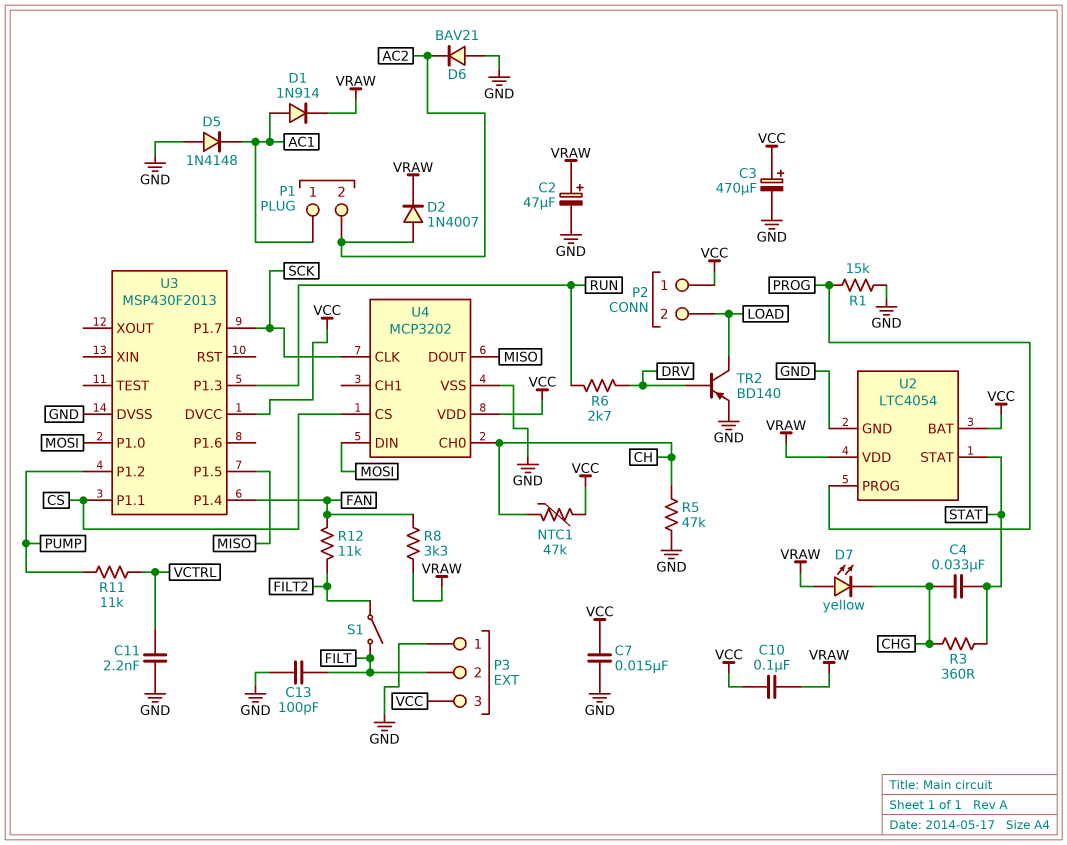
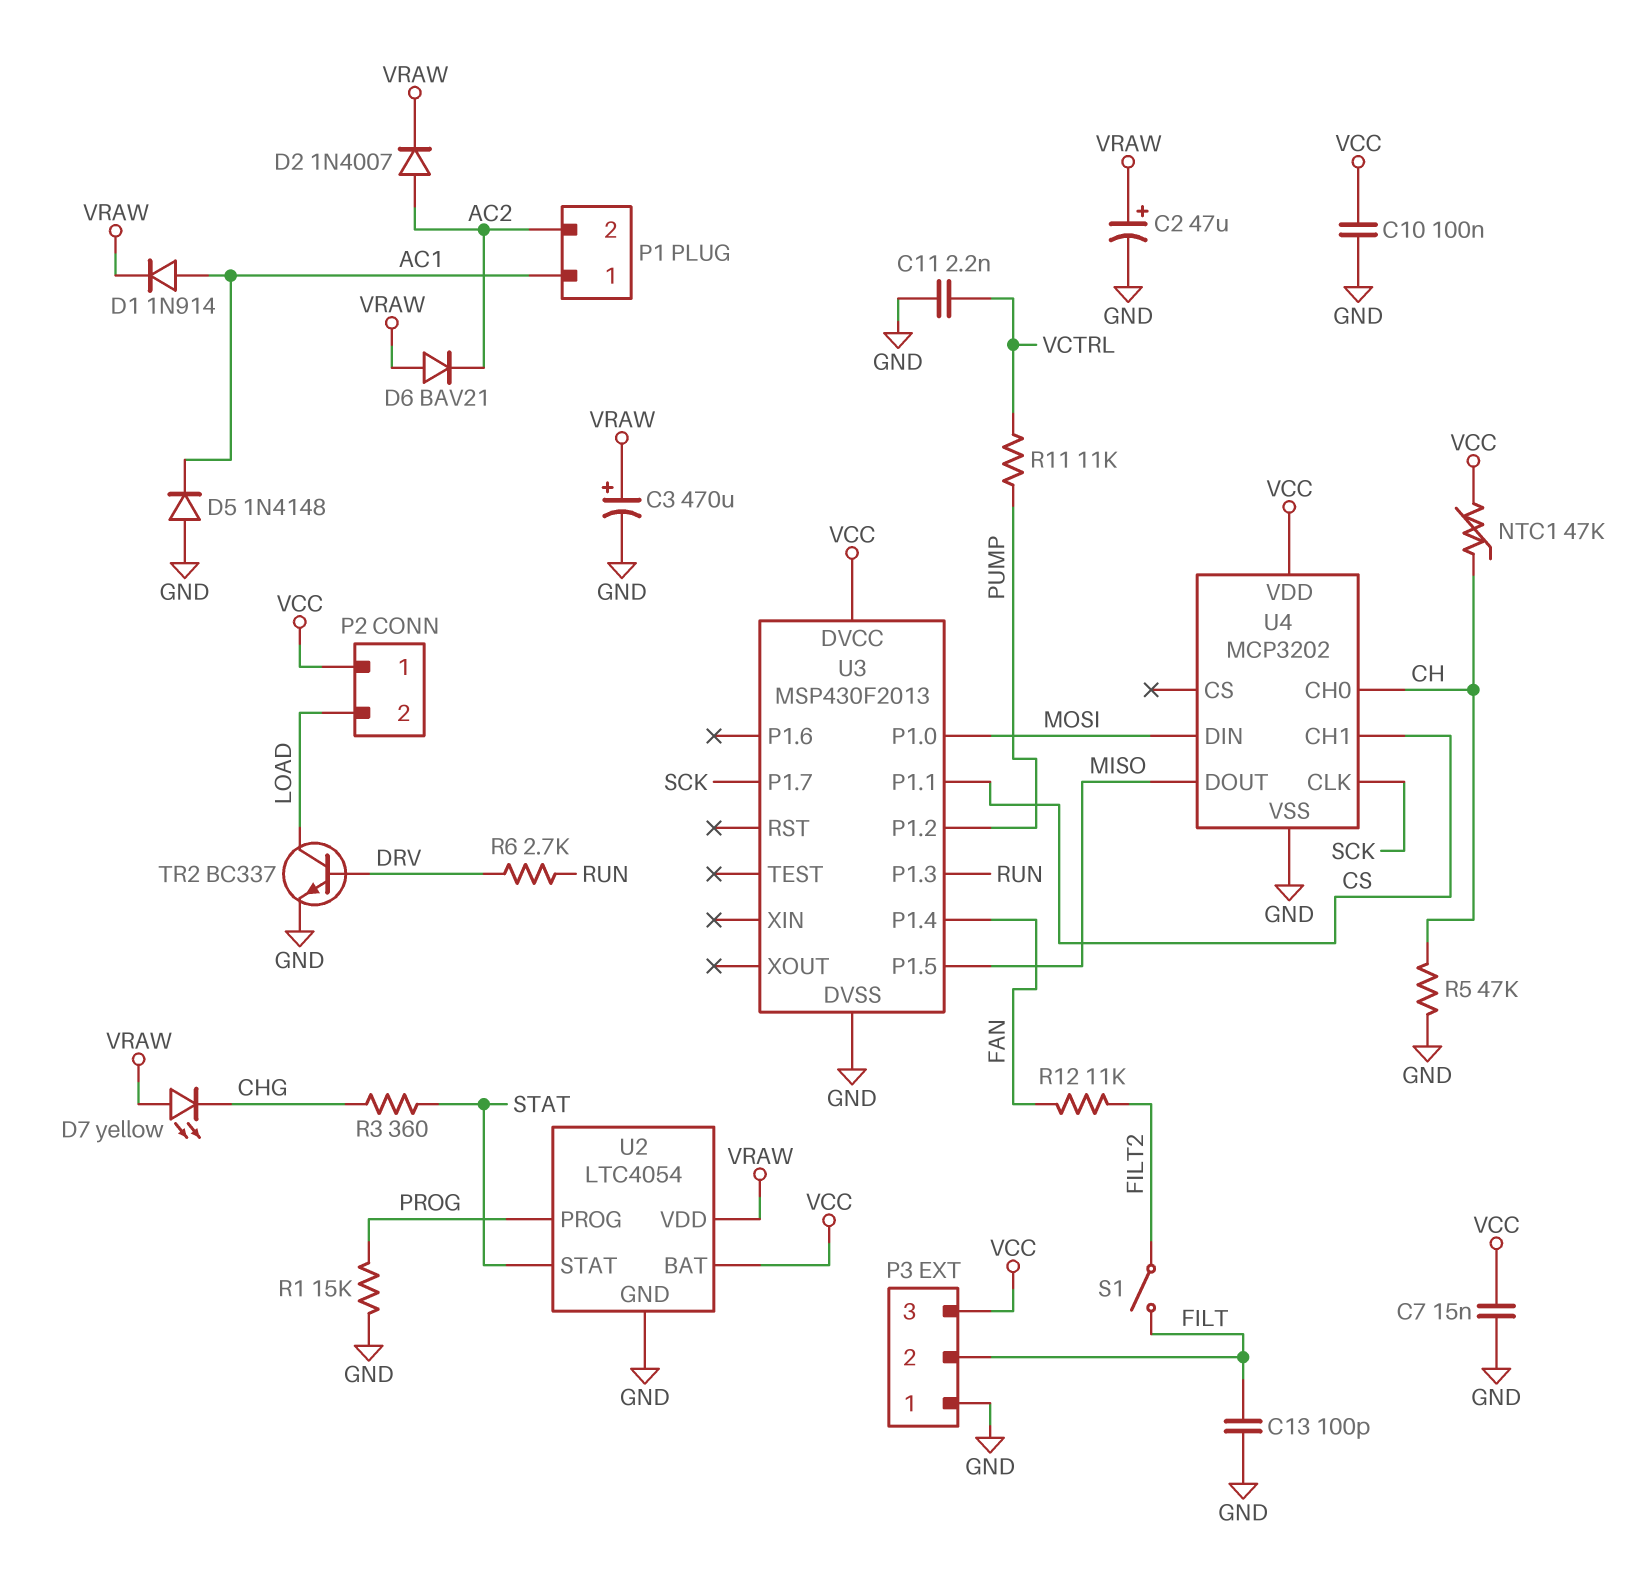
C3: 470uF (plus VCC, minus GND) -> 470uF (plus VRAW, minus GND)
C4: 33nF (CHG, STAT) -> none
C10: 100nF (VCC, VRAW) -> 100nF (GND, VCC)
D6: diode BAV21 (A GND, K AC2) -> diode BAV21 (A VRAW, K AC2)
R8: 3.3k (FAN, VRAW) -> none
TR2: PNP BD140 (B DRV, C LOAD, E GND) -> NPN BC337 (B DRV, C LOAD, E GND)
U4 pin CH1: none -> CS
U4 pin CS: CS -> none

